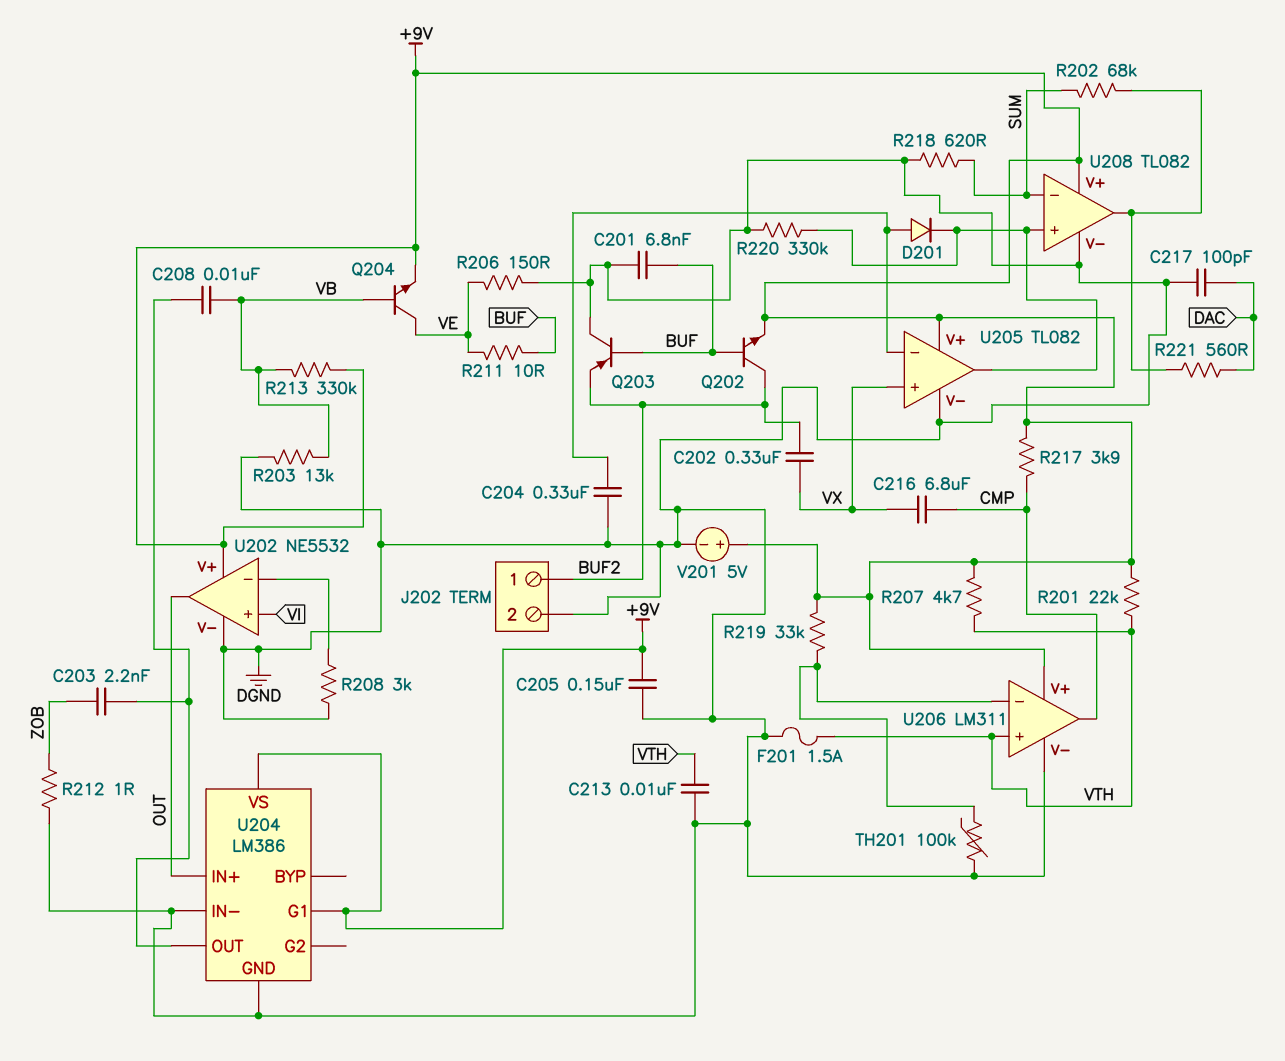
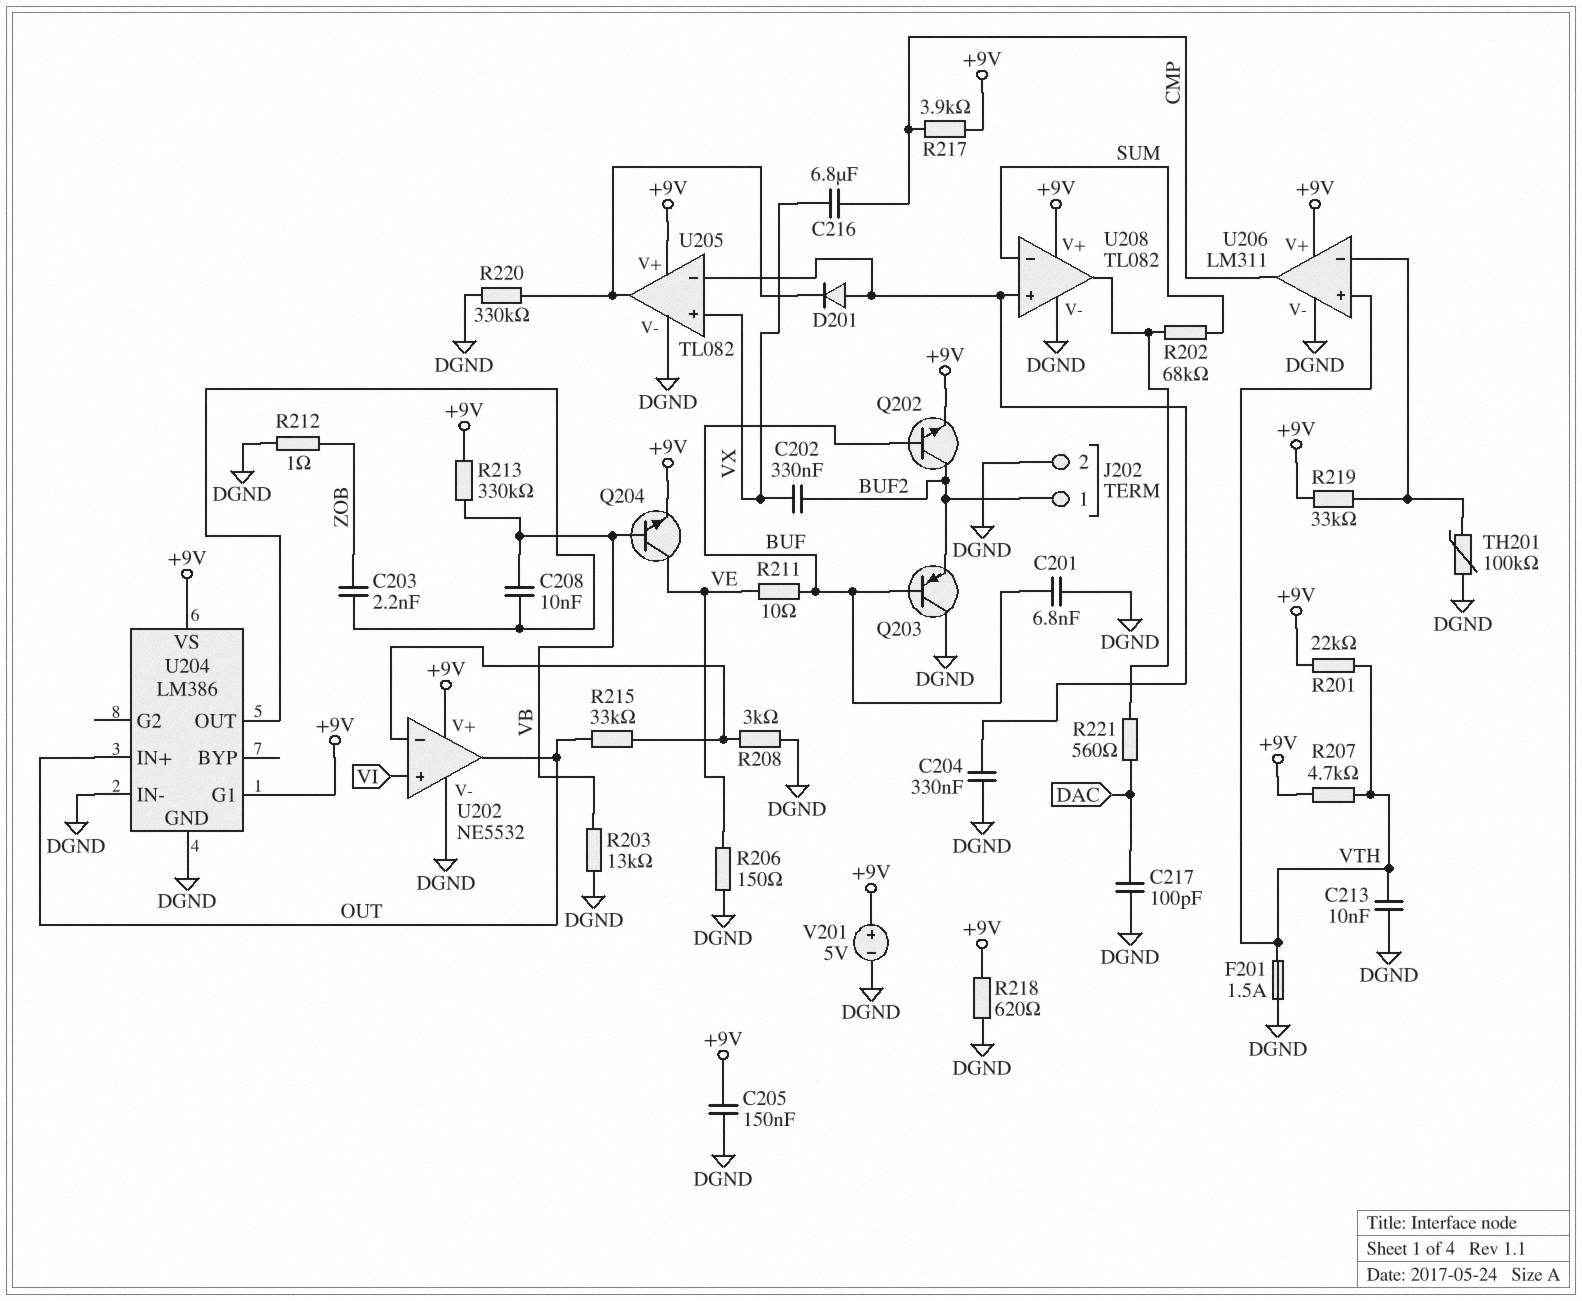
R215: none -> 33k (OUT, U202/in-)
R218: 620 (DGND, SUM) -> 620 (+9V, DGND)
U208 pin in+: U205/out -> U205/in-

